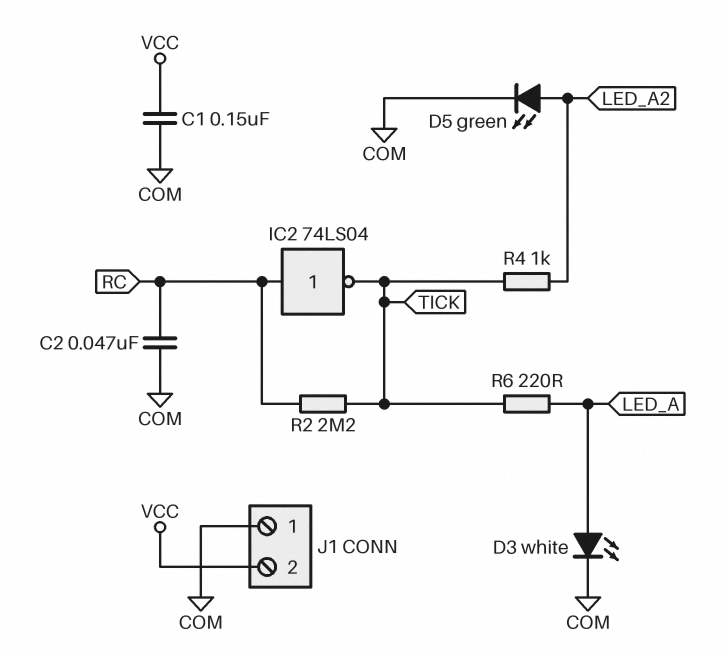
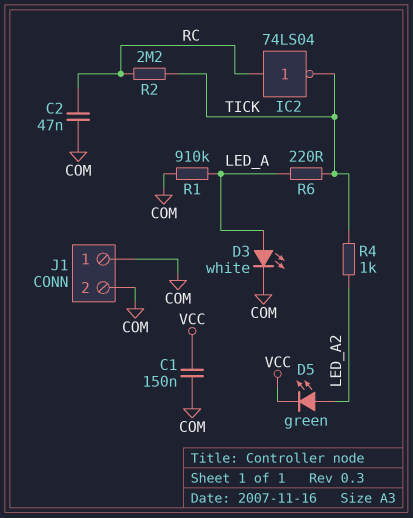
D5: LED green (A LED_A2, K COM) -> LED green (A LED_A2, K VCC)
J1 pin 2: VCC -> COM
R1: none -> 910k (COM, LED_A)

